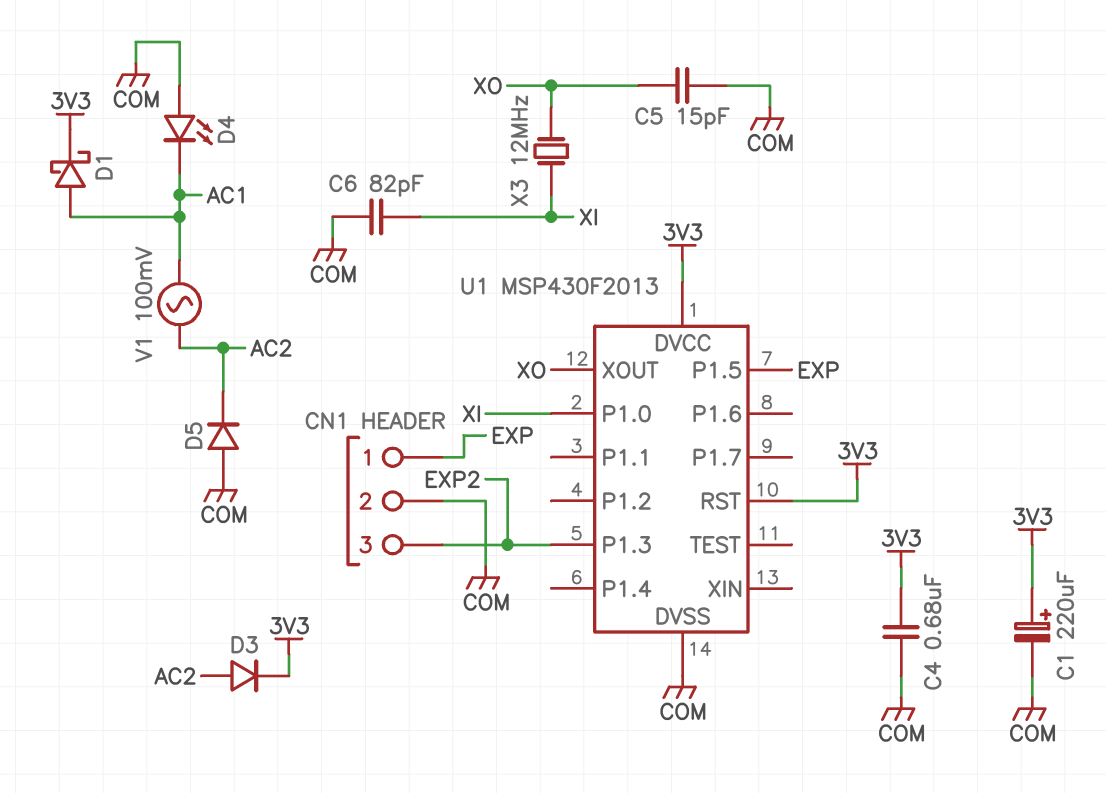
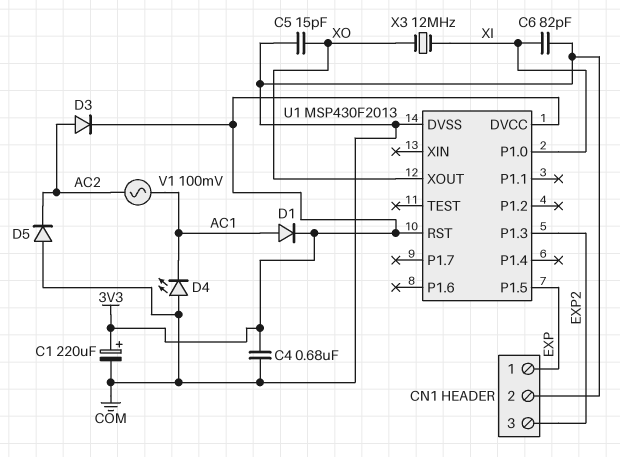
D1: schottky (A AC1, K 3V3) -> diode (A AC1, K 3V3)

